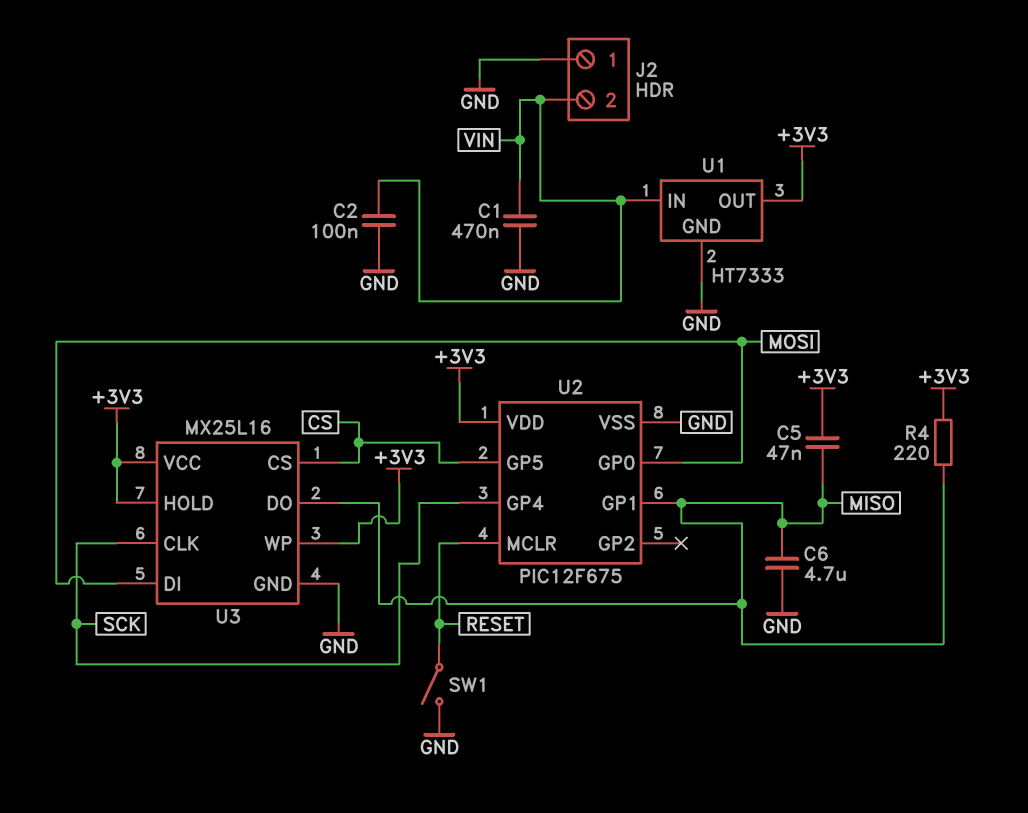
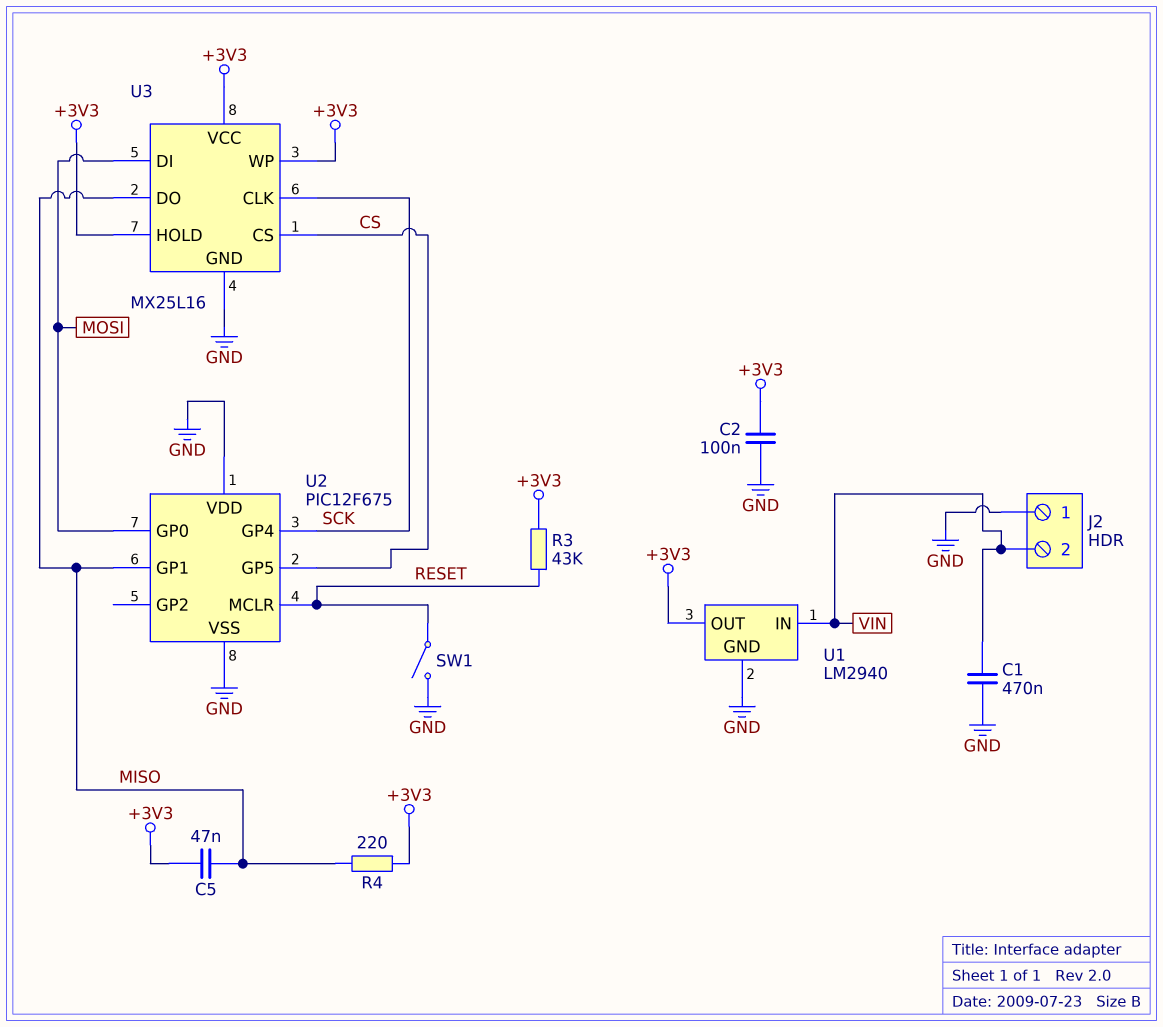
C2: 100nF (GND, VIN) -> 100nF (+3V3, GND)
C6: 4.7uF (GND, MISO) -> none
R3: none -> 43k (+3V3, RESET)
U1: HT7333 -> LM2940
U2 pin VDD: +3V3 -> GND

